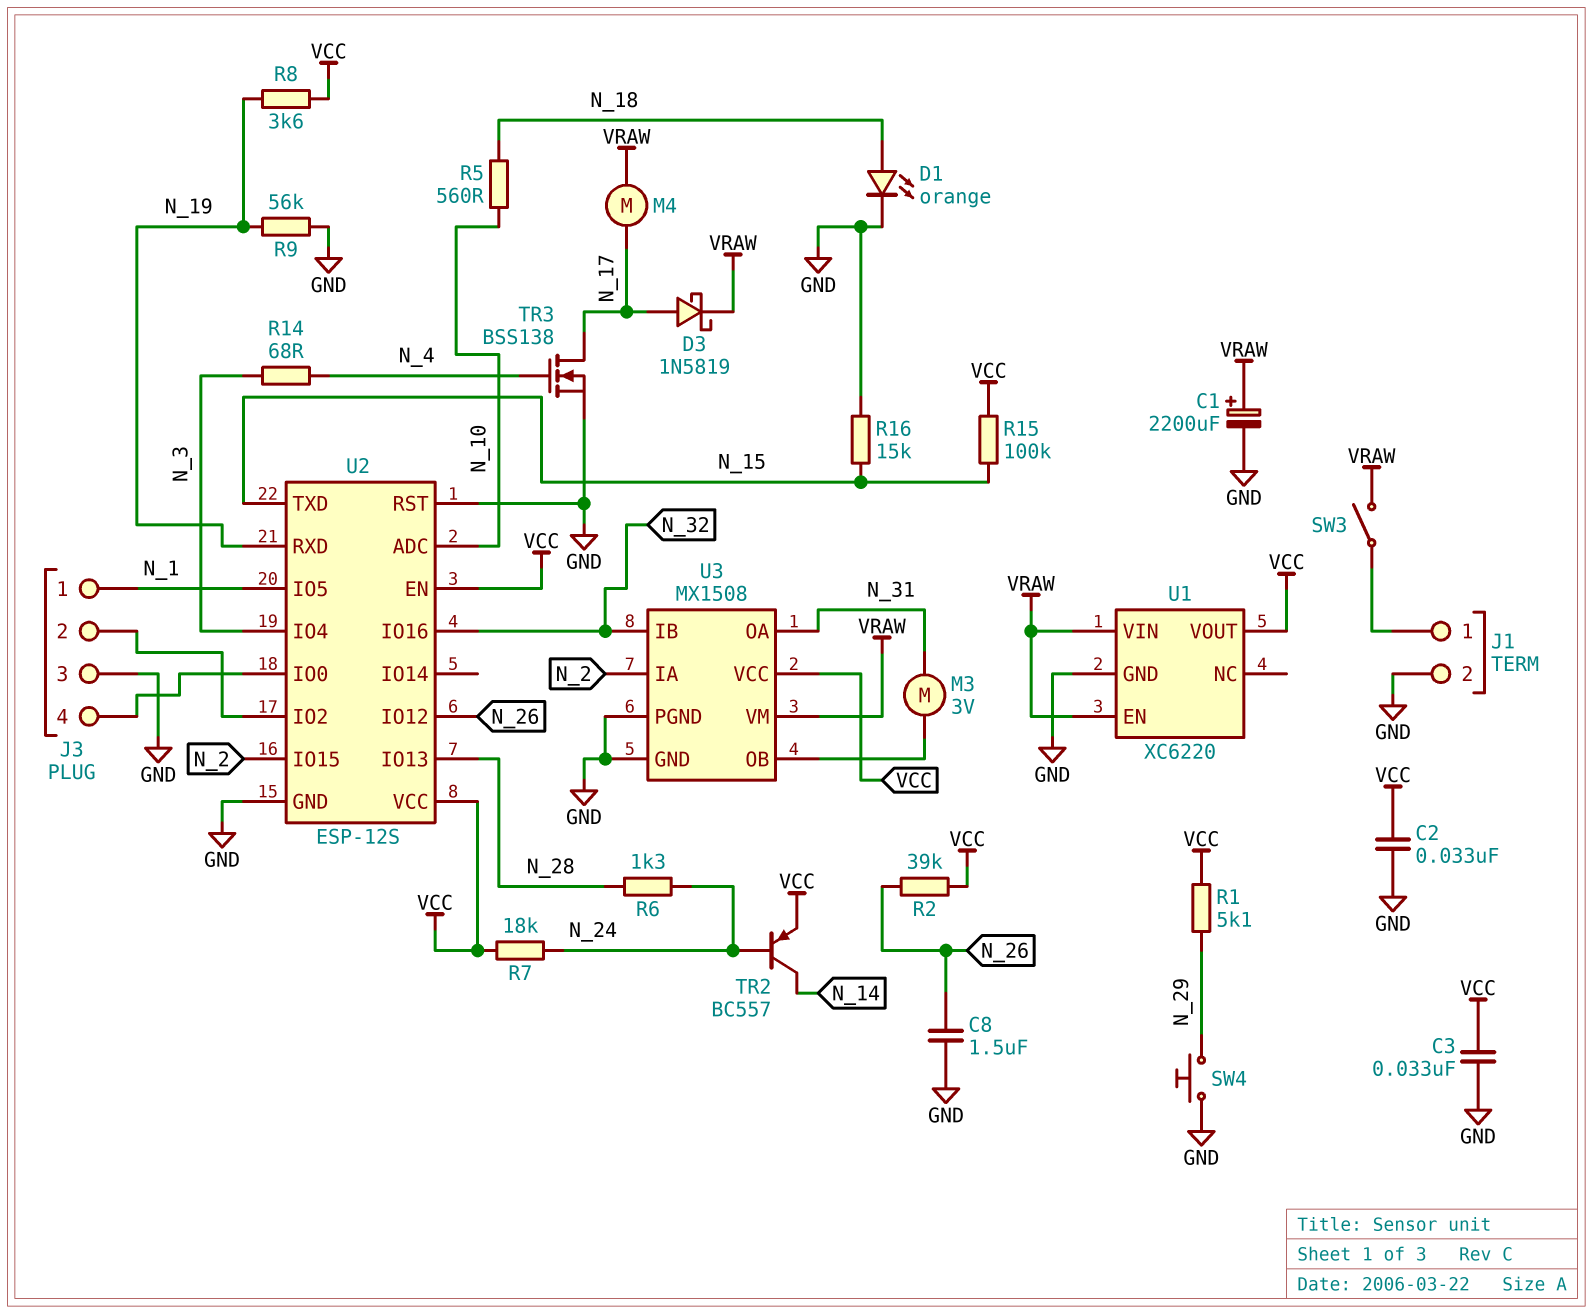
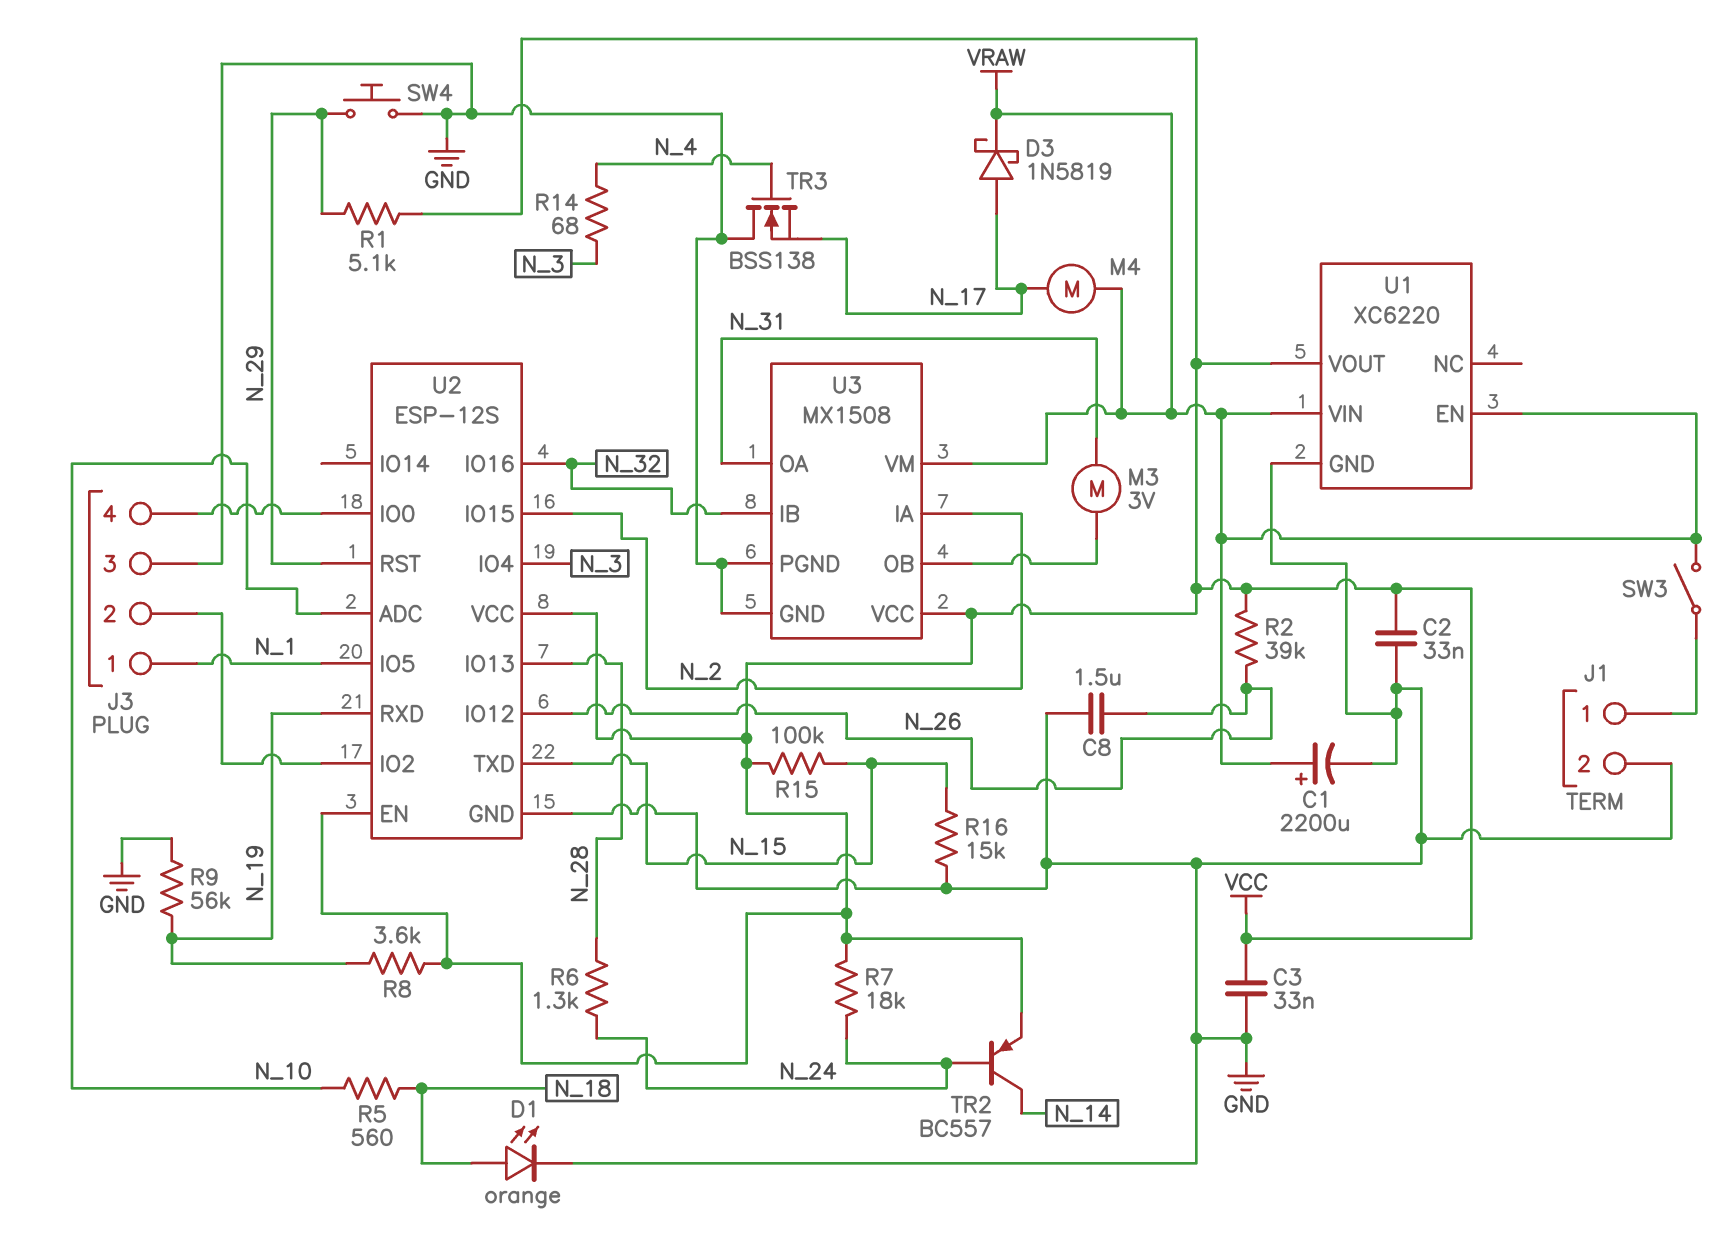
TR3: NMOS BSS138 (G N_4, D N_17, S GND) -> NMOS BSS138 (G N_4, D GND, S N_17)
U2 pin RST: GND -> N_29

